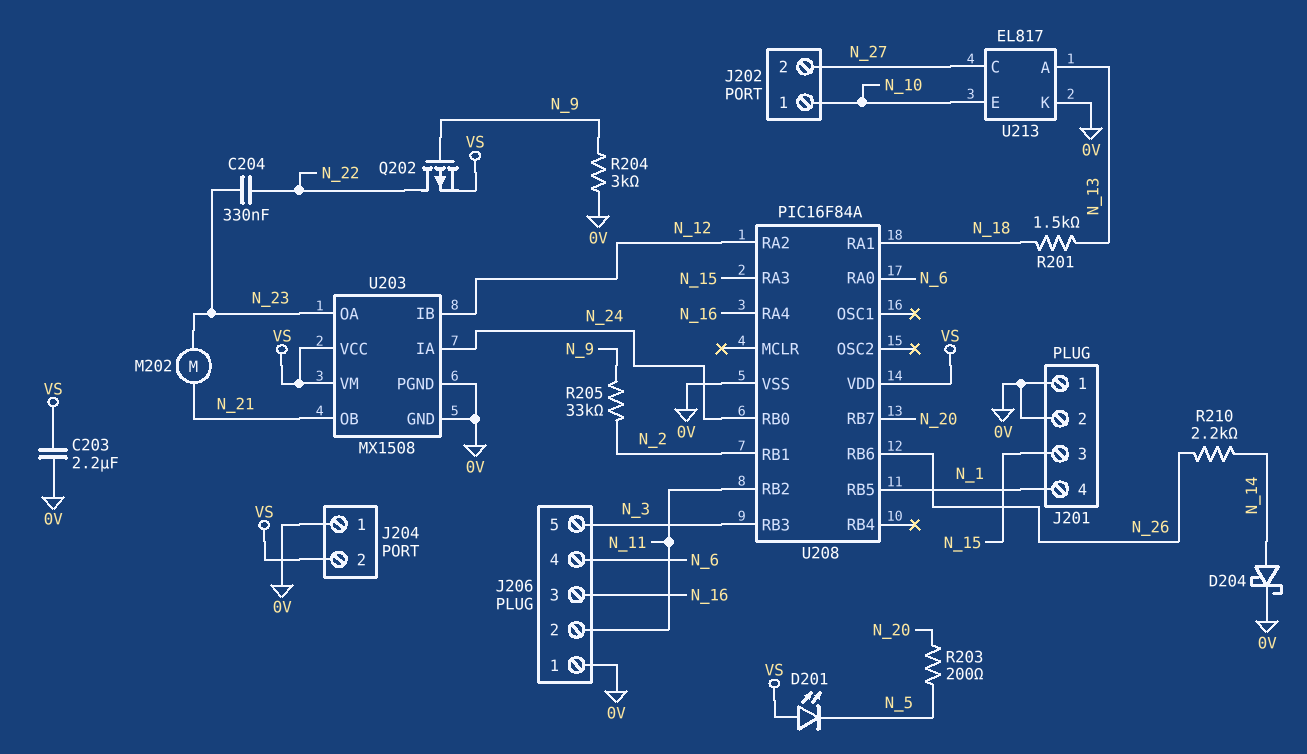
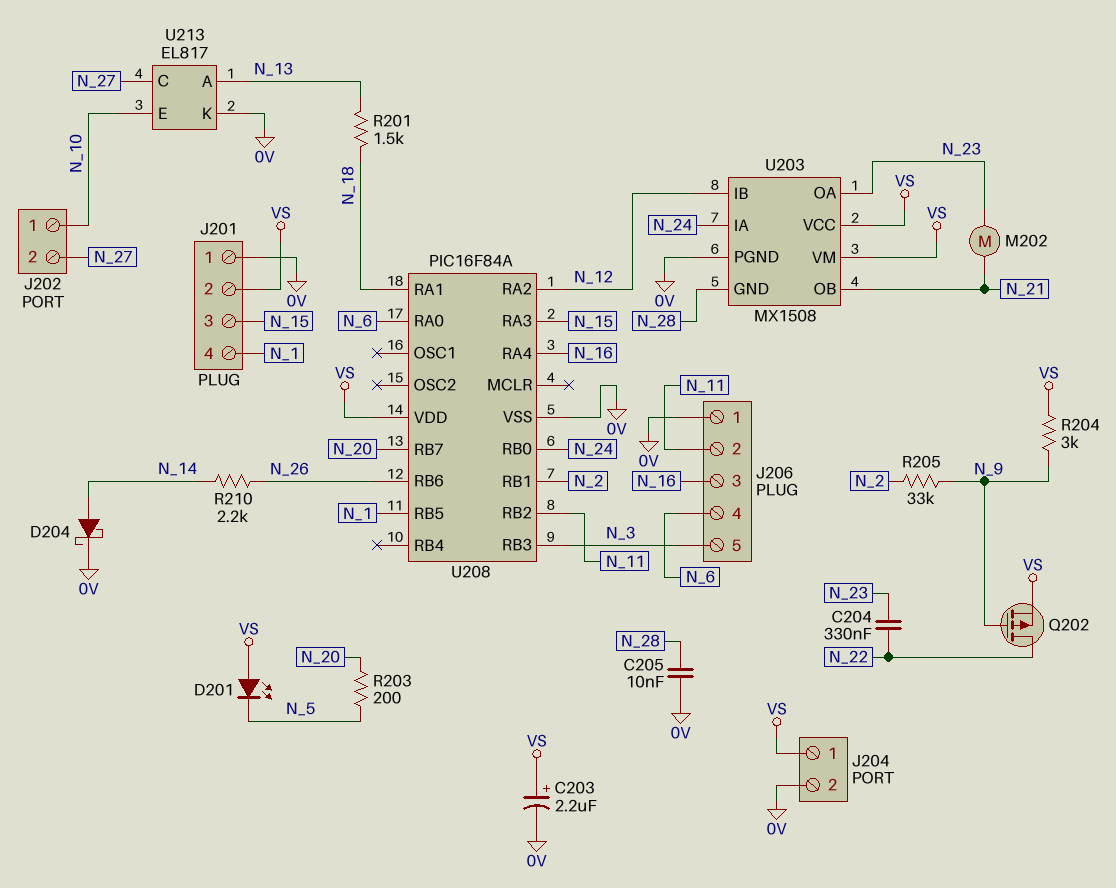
C203: 2.2uF (0V, VS) -> 2.2uF (plus VS, minus 0V)
C205: none -> 10nF (0V, N_28)
J201 pin 2: 0V -> VS
J204 pin 1: 0V -> VS
J204 pin 2: VS -> 0V
R204: 3k (0V, N_9) -> 3k (N_9, VS)
U203 pin GND: 0V -> N_28

